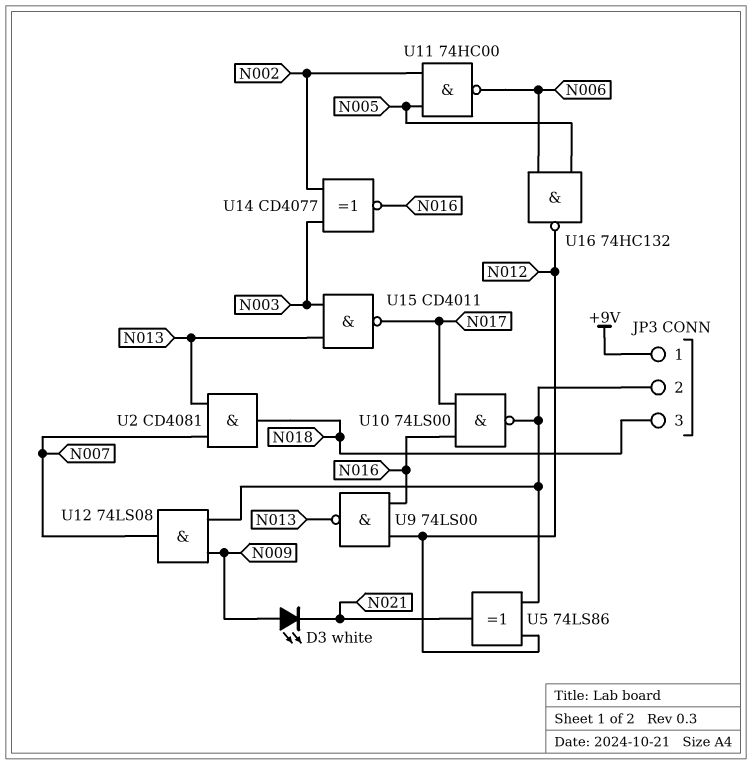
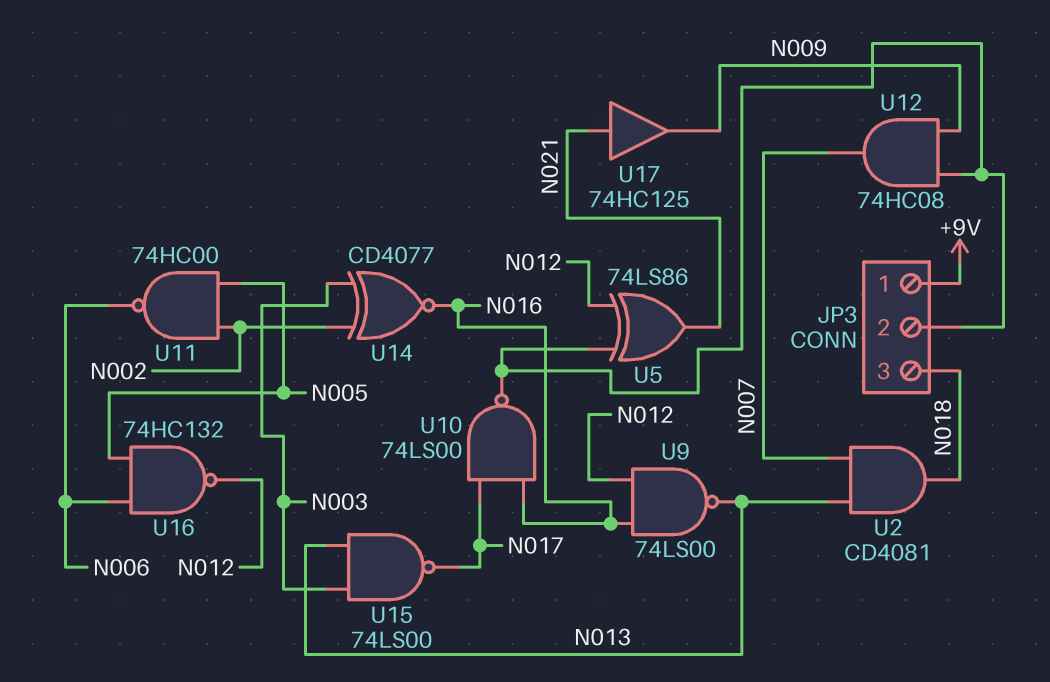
D3: LED white (A N009, K N021) -> none
U12: AND 74LS08 (in JP3/2, in N009, out N007) -> AND 74HC08 (in JP3/2, in N009, out N007)
U15: NAND CD4011 (in N003, in N013, out N017) -> NAND 74LS00 (in N003, in N013, out N017)
U17: none -> buffer 74HC125 (in N021, out N009)

